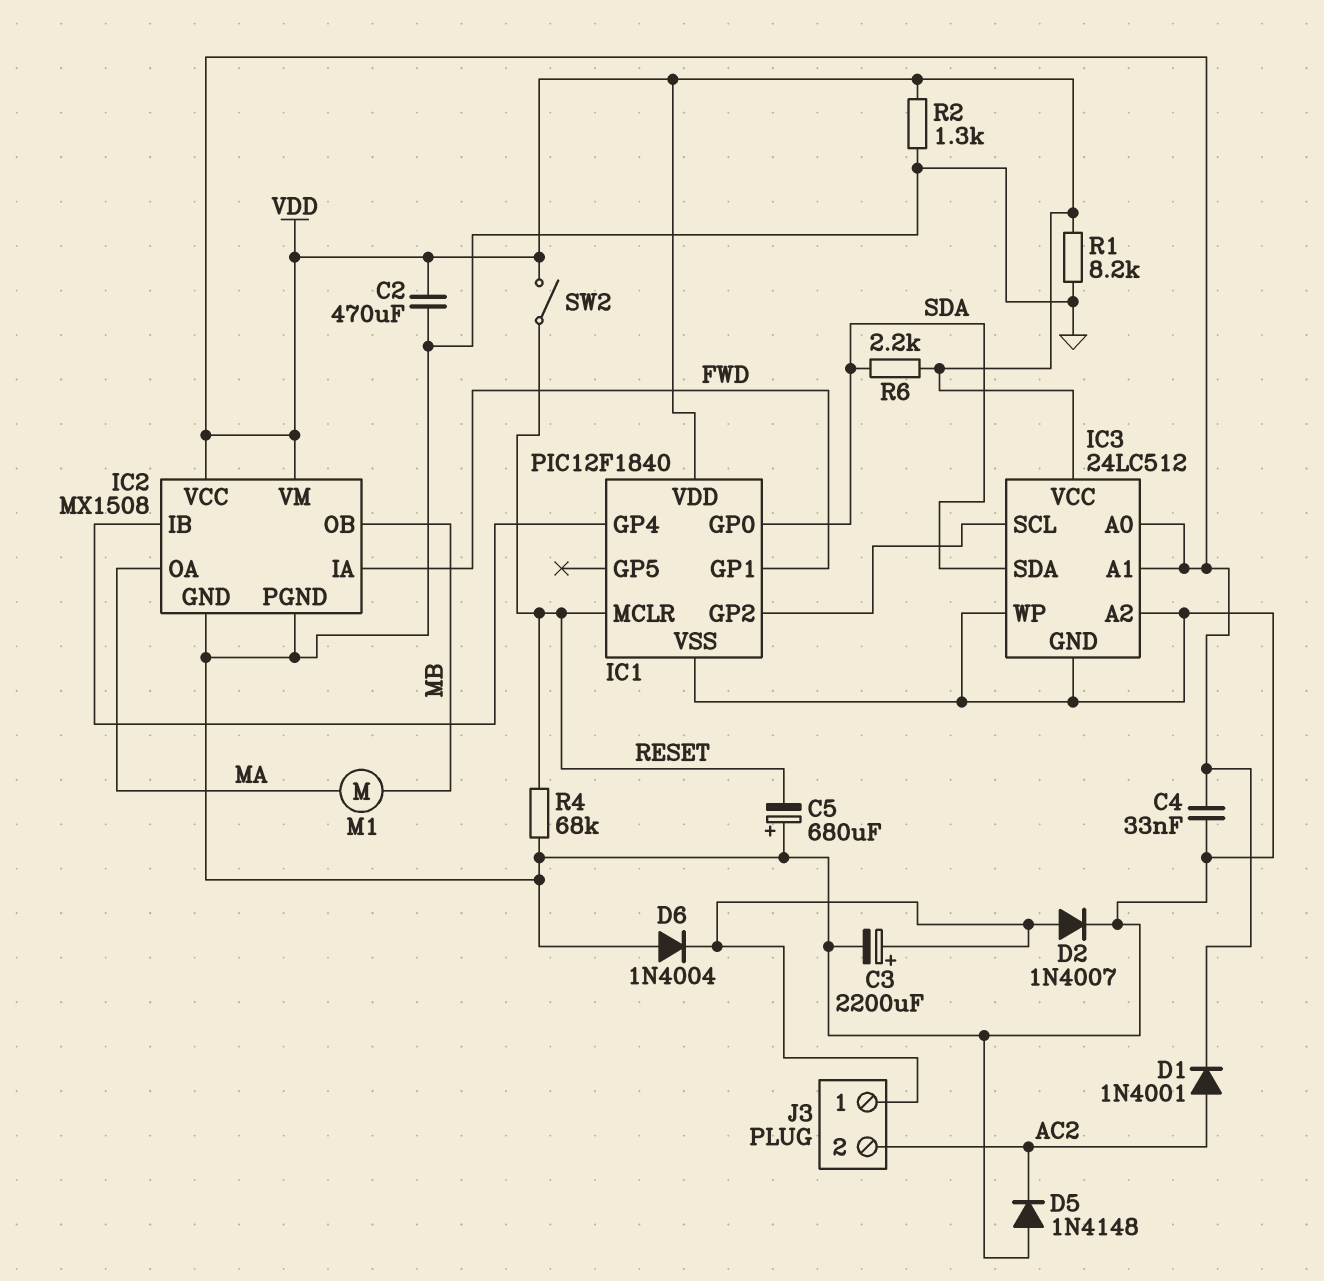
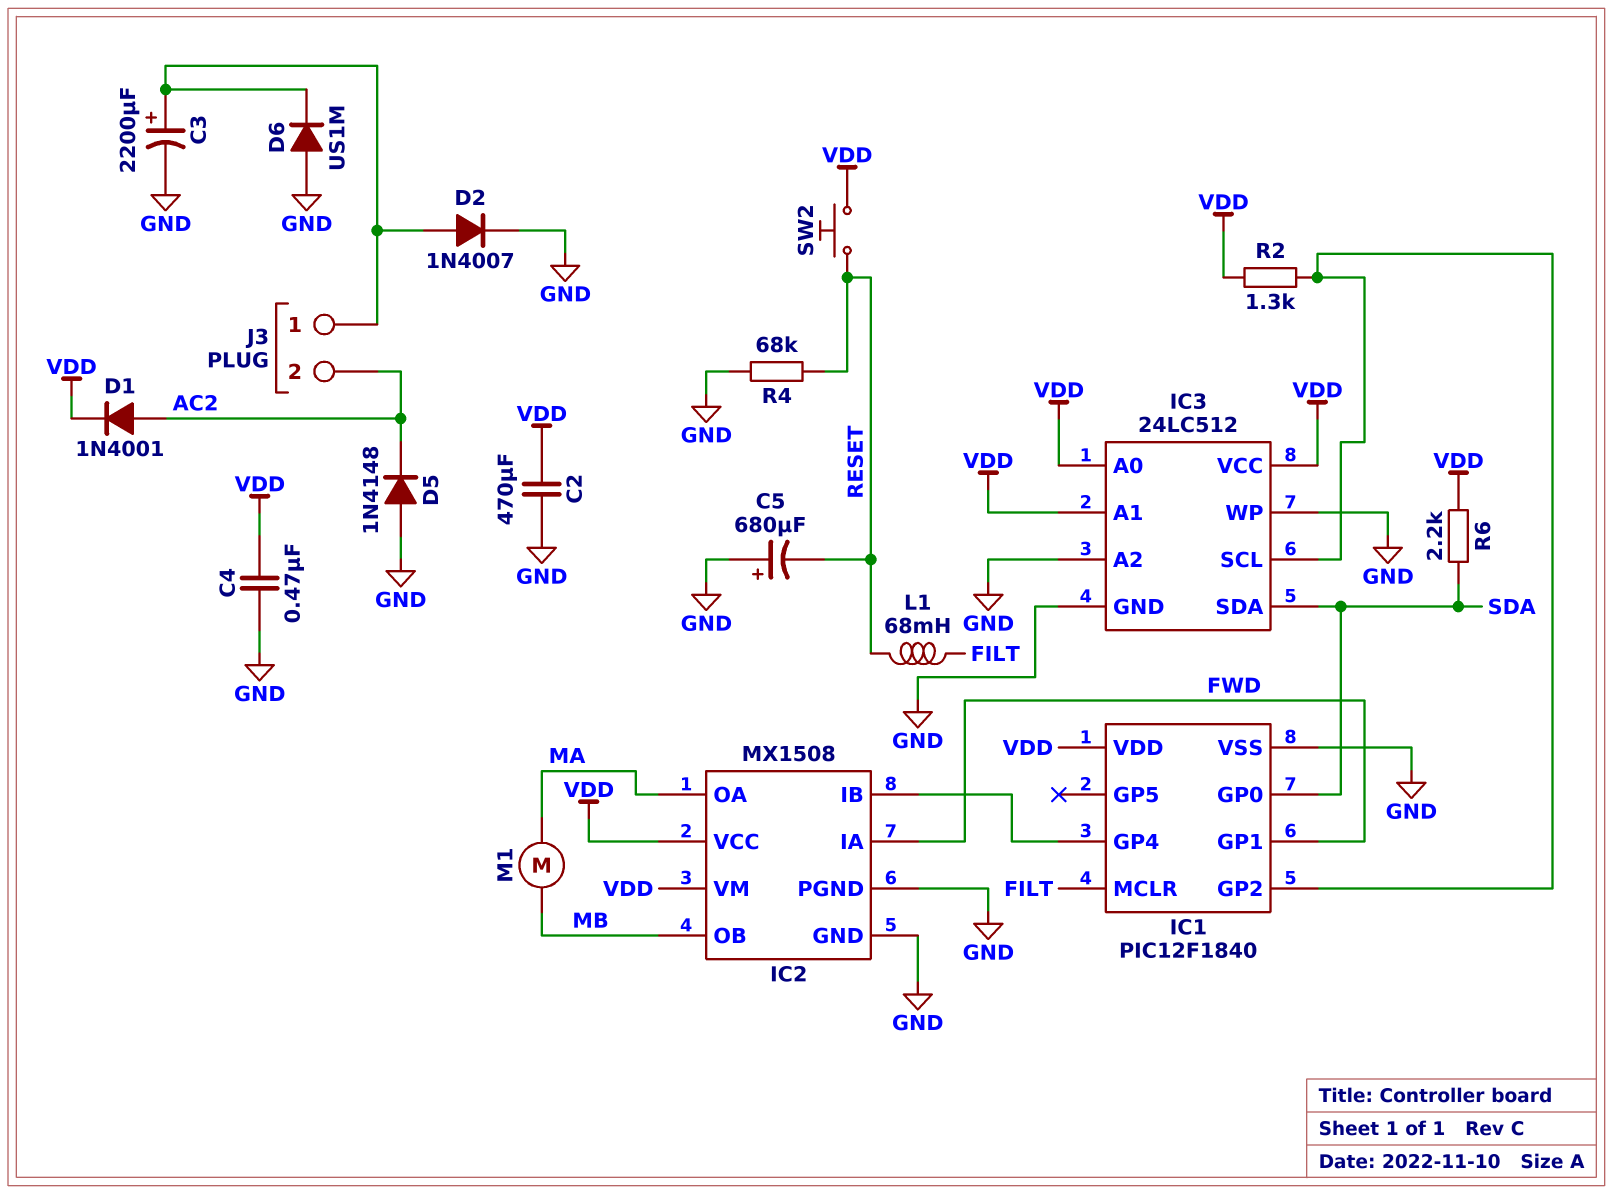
C4: 33nF (GND, VDD) -> 470nF (GND, VDD)
D6: diode 1N4004 (A GND, K J3/1) -> diode US1M (A GND, K J3/1)
IC1 pin MCLR: RESET -> FILT
L1: none -> 68mH (FILT, RESET)
R1: 8.2k (GND, VDD) -> none
R2: 1.3k (GND, VDD) -> 1.3k (IC1/GP2, VDD)
SW2: switch (RESET, VDD) -> button (RESET, VDD)

